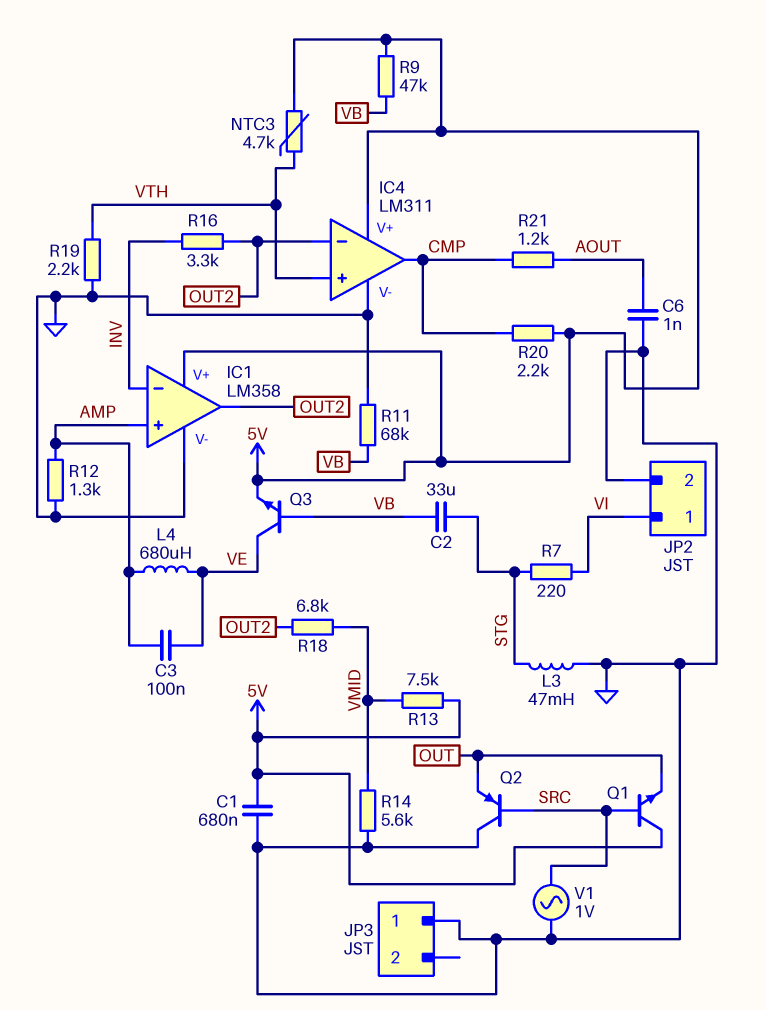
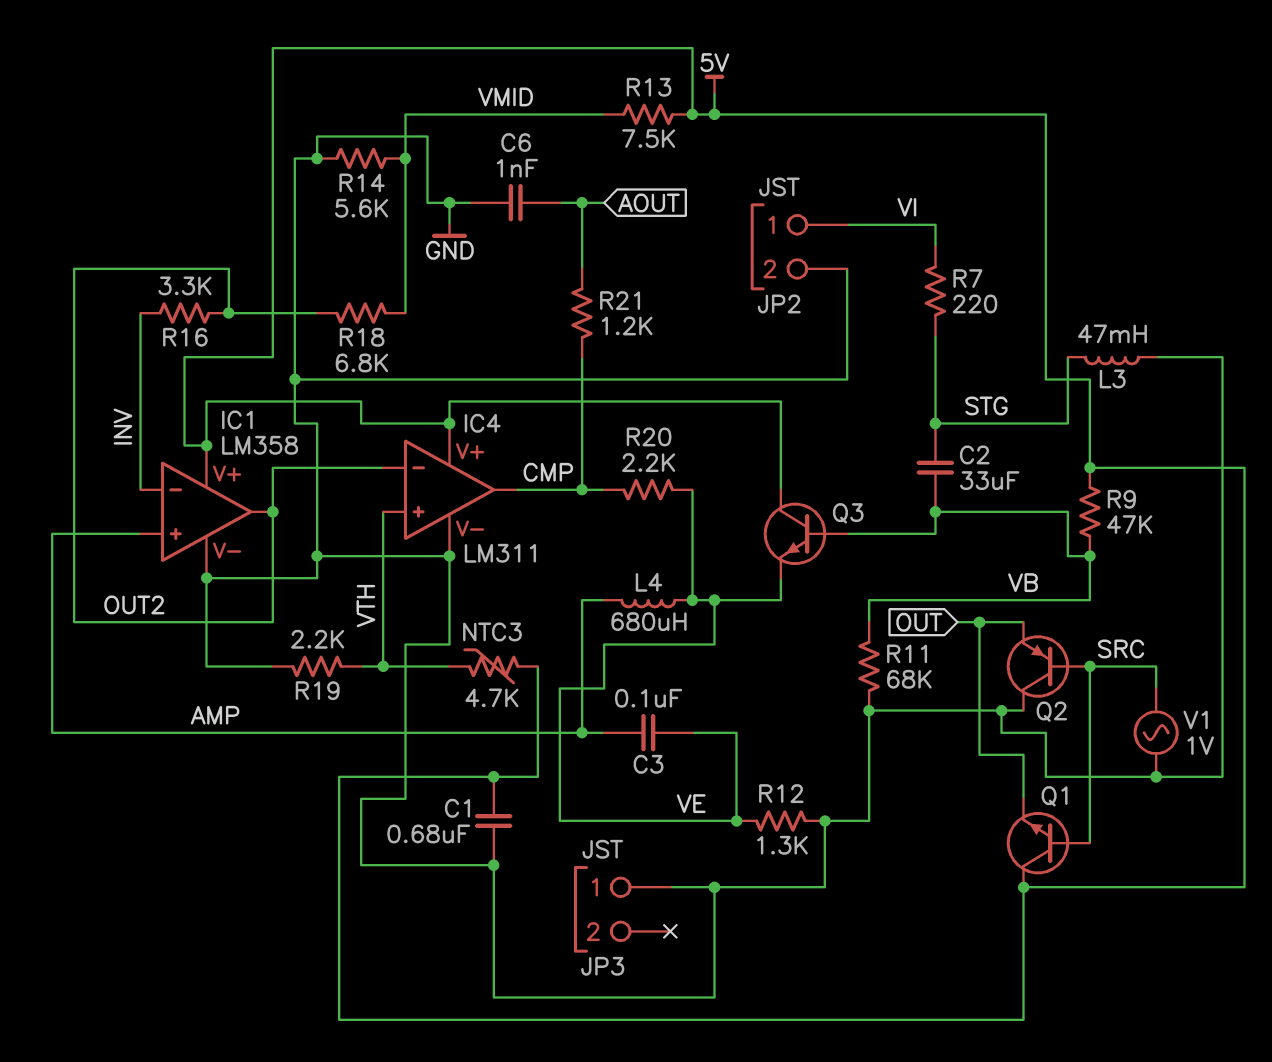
Q3: NPN (B VB, C VE, E 5V) -> NPN (B VB, C 5V, E VE)
R12: 1.3k (AMP, GND) -> 1.3k (GND, VE)
R20: 2.2k (5V, CMP) -> 2.2k (CMP, VE)

